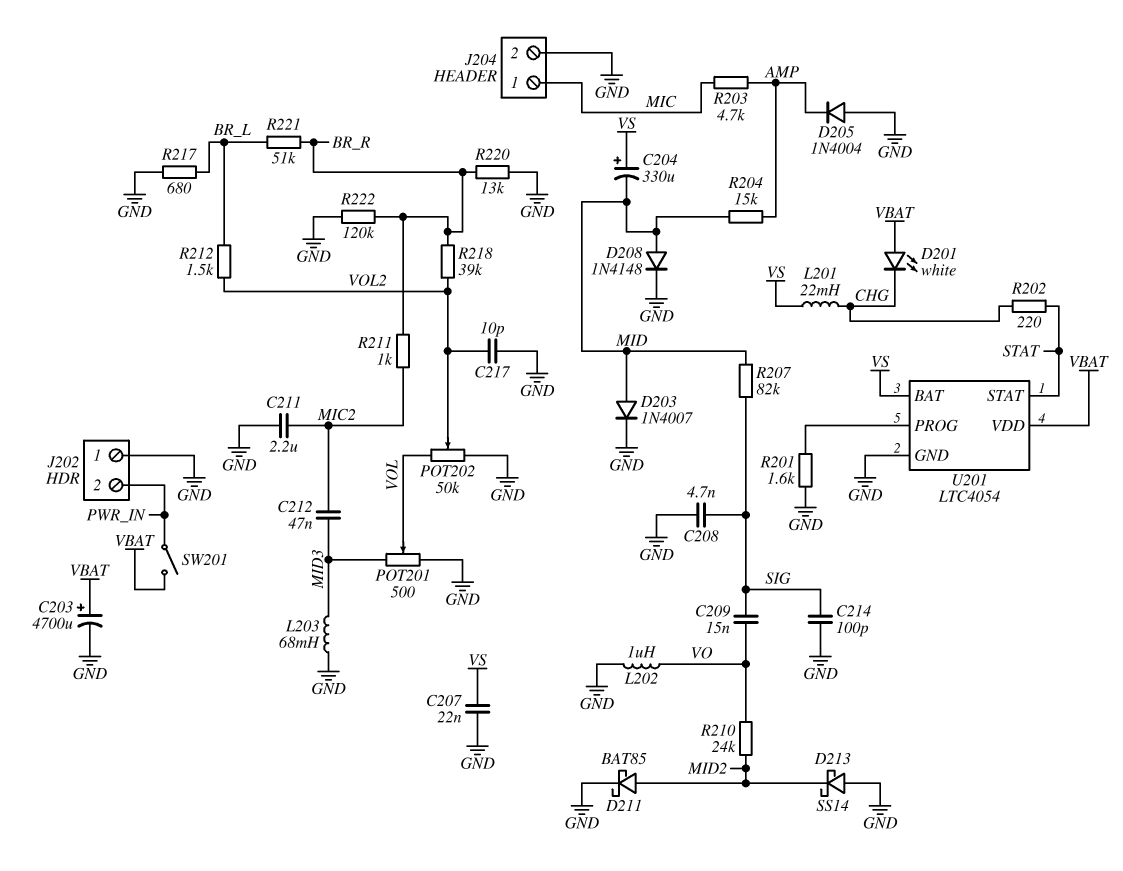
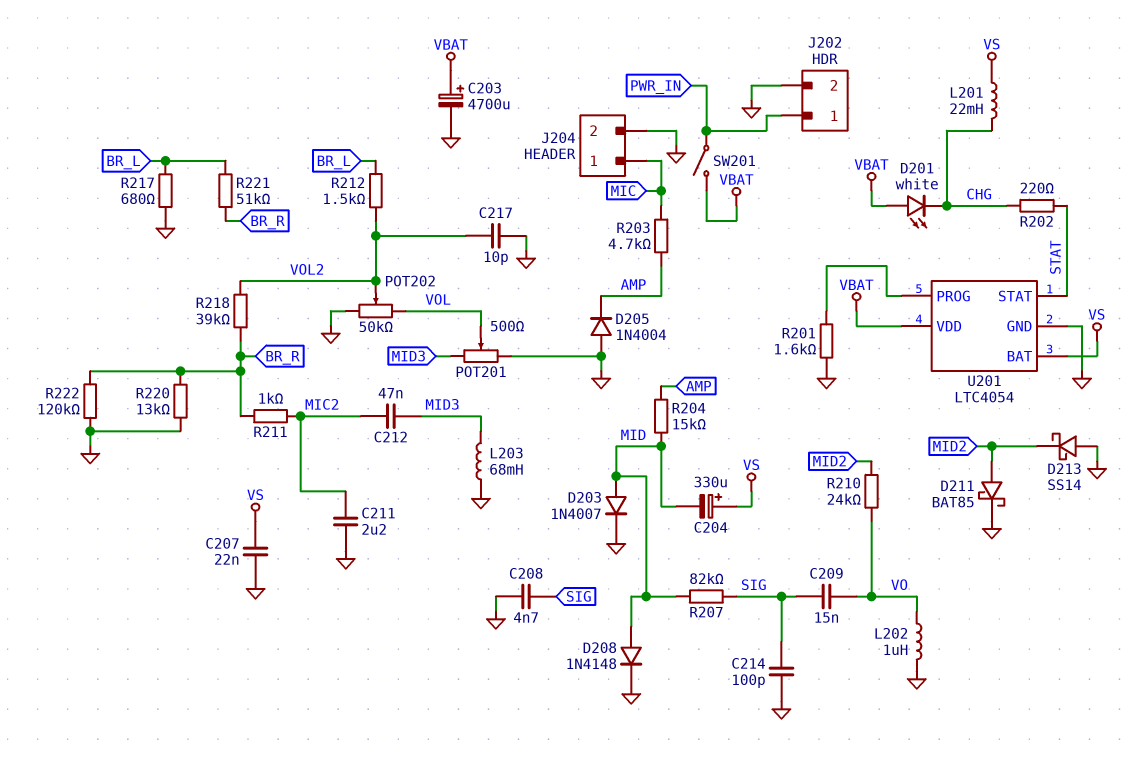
J202 pin 1: GND -> PWR_IN
J202 pin 2: PWR_IN -> GND

